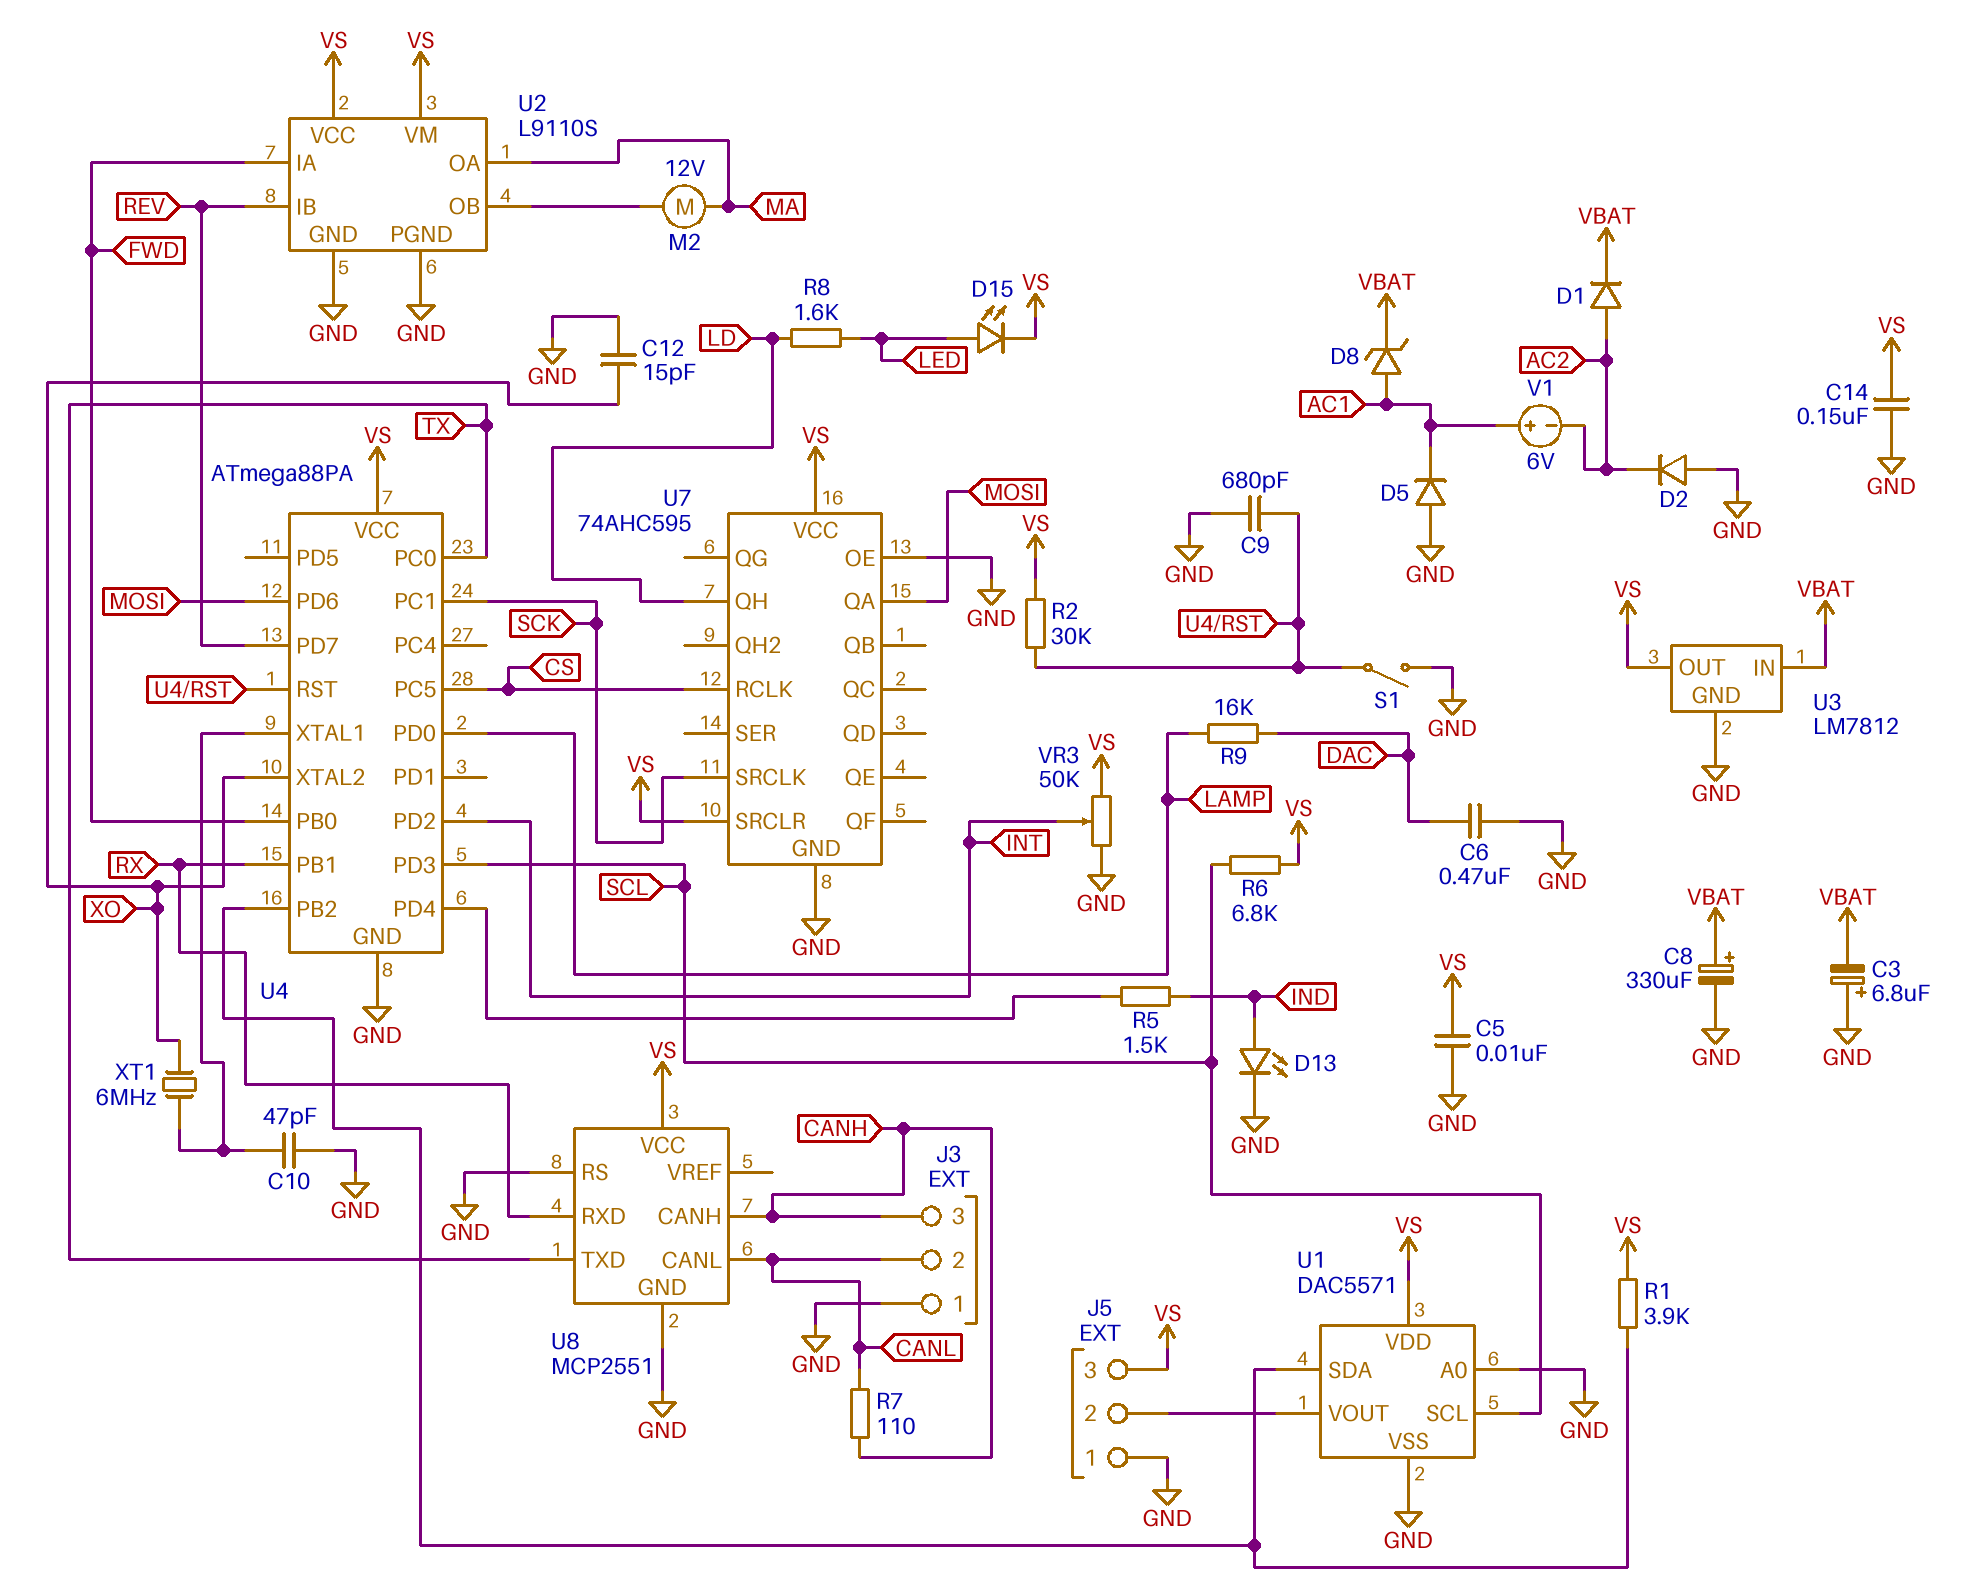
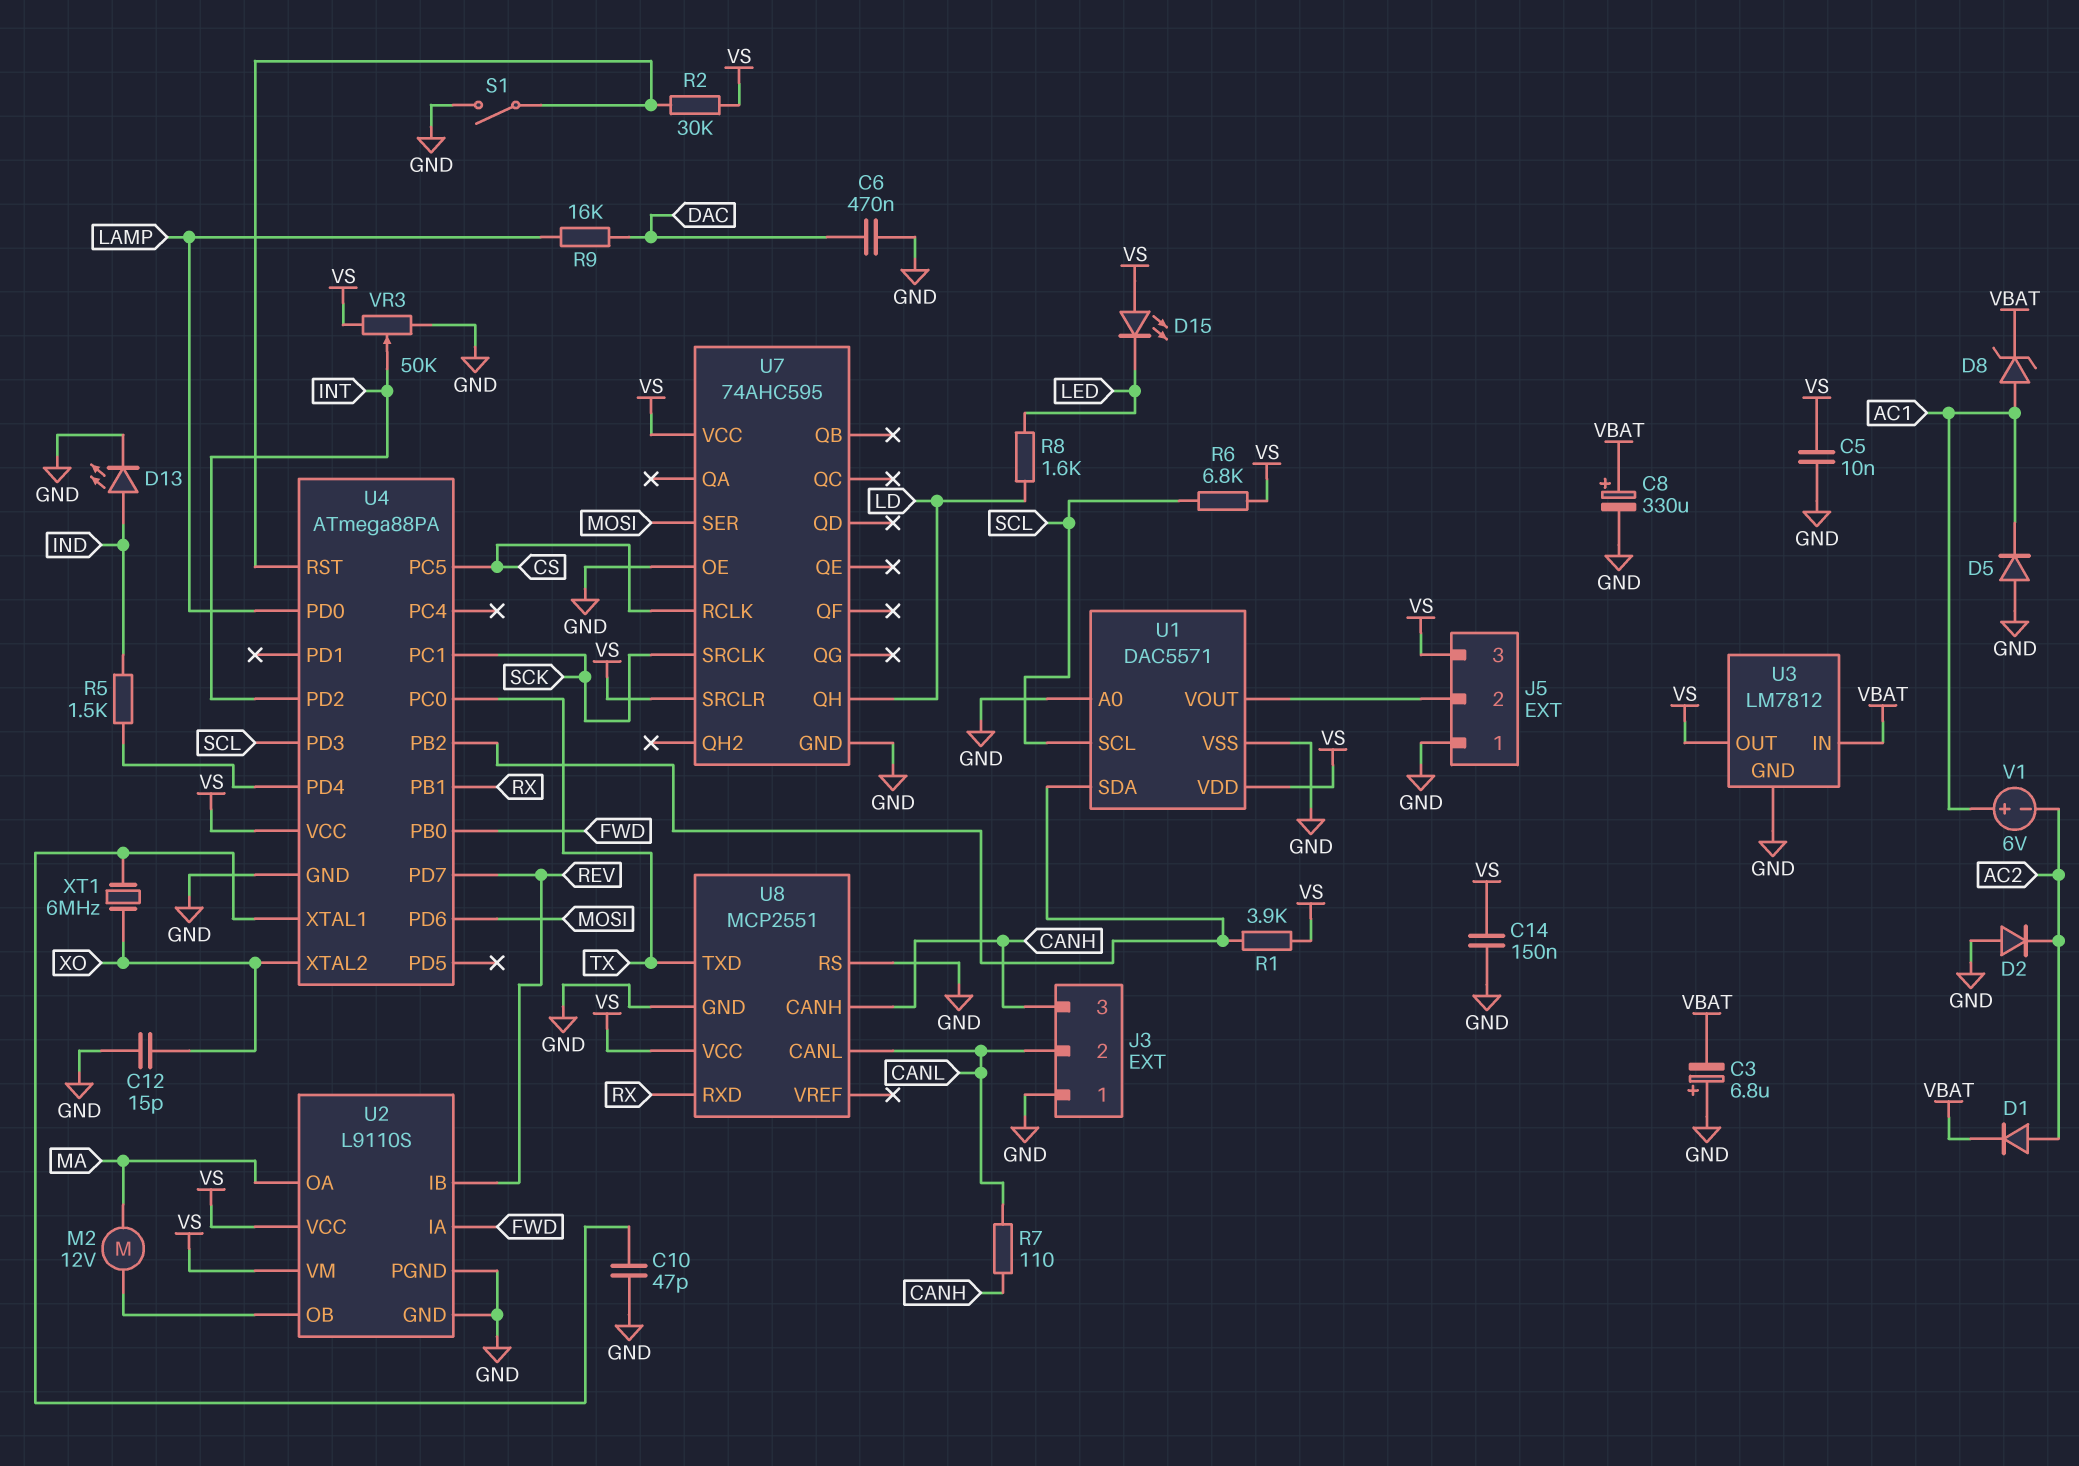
C9: 680pF (GND, U4/RST) -> none
D15: LED (A LED, K VS) -> LED (A VS, K LED)
U7 pin QA: MOSI -> none
U7 pin SER: none -> MOSI

